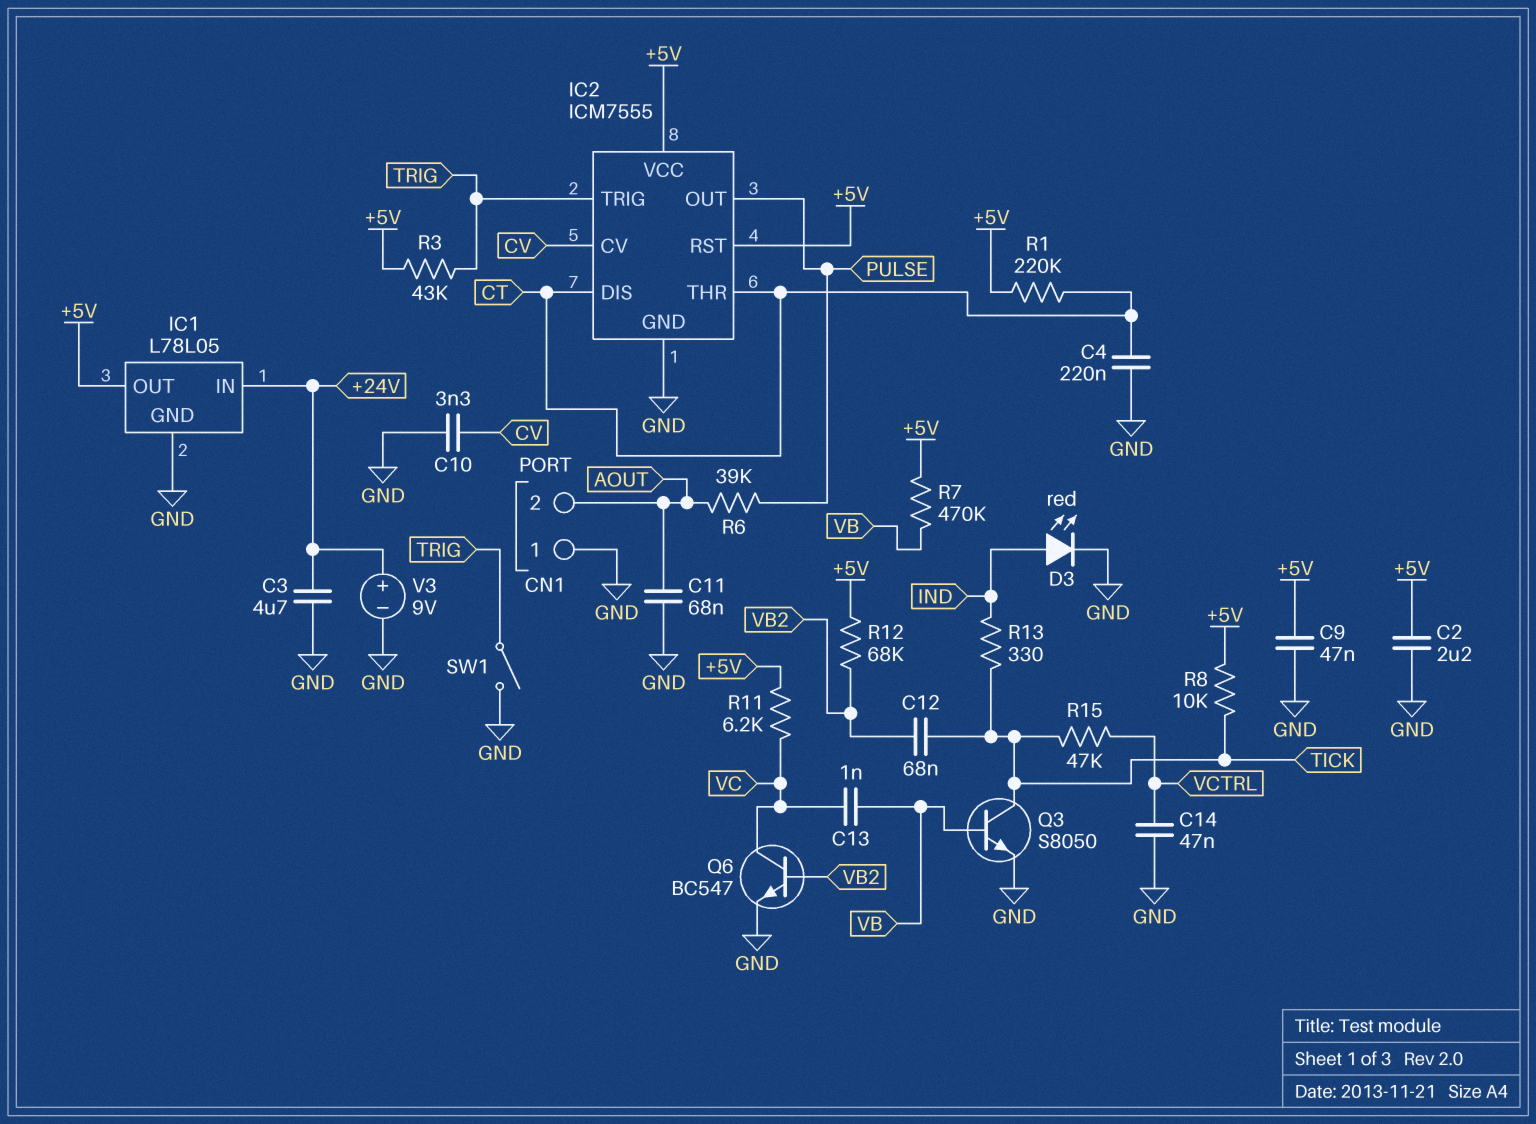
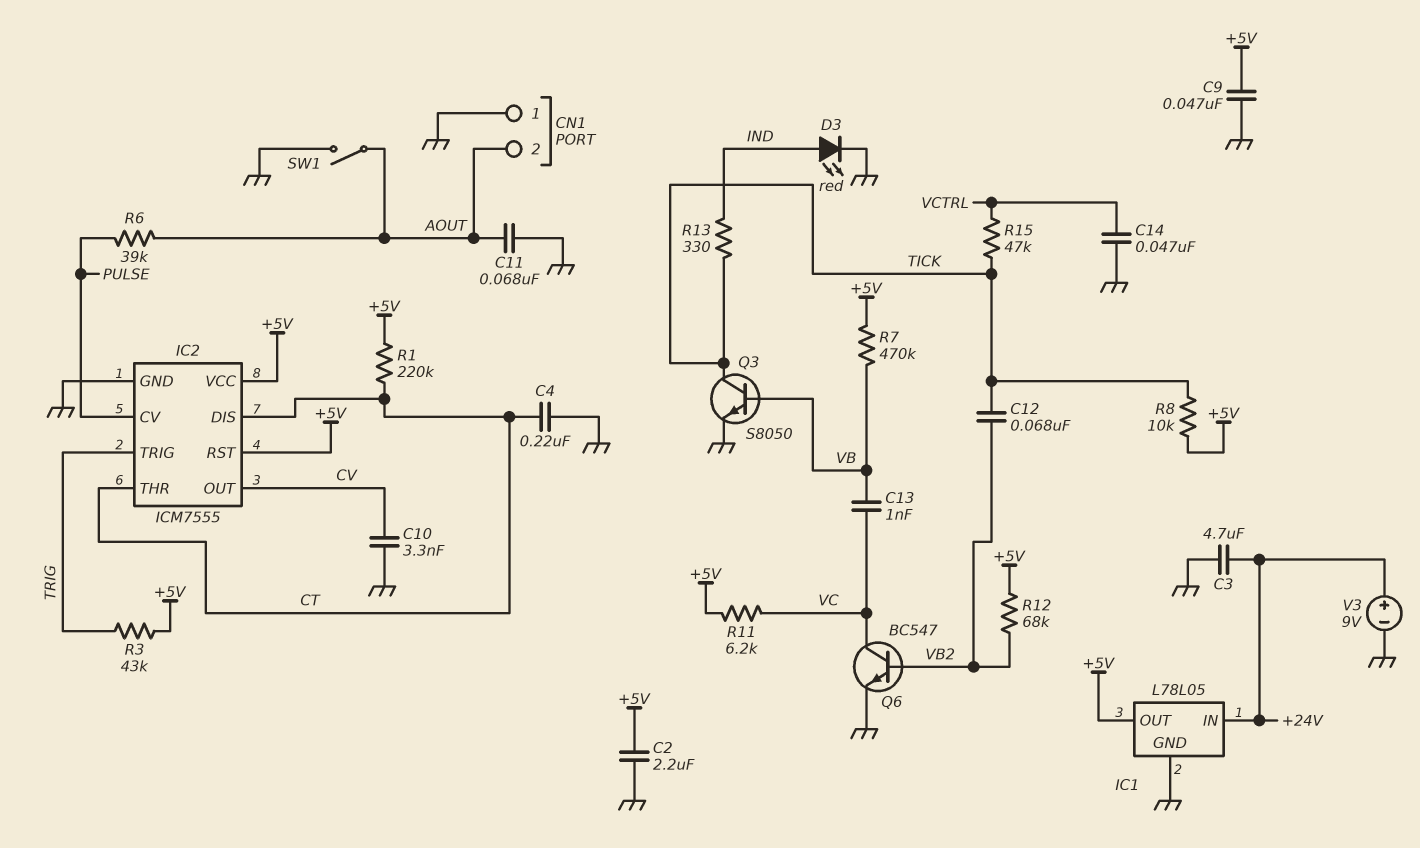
IC2 pin CV: CV -> PULSE
IC2 pin OUT: PULSE -> CV
SW1: switch (GND, TRIG) -> switch (AOUT, GND)

